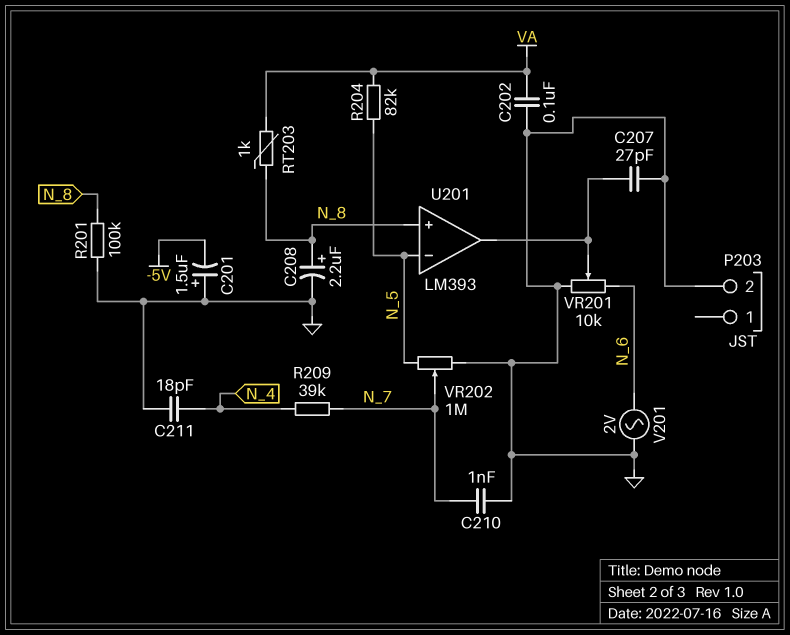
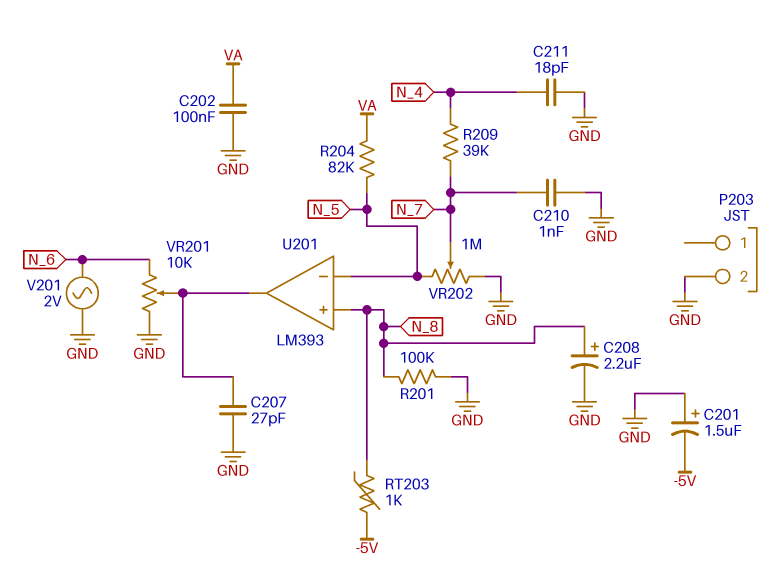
RT203: 1k (N_8, VA) -> 1k (-5V, N_8)

